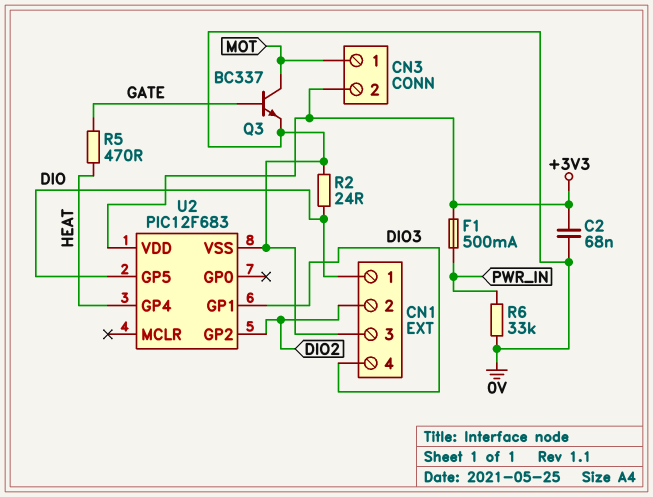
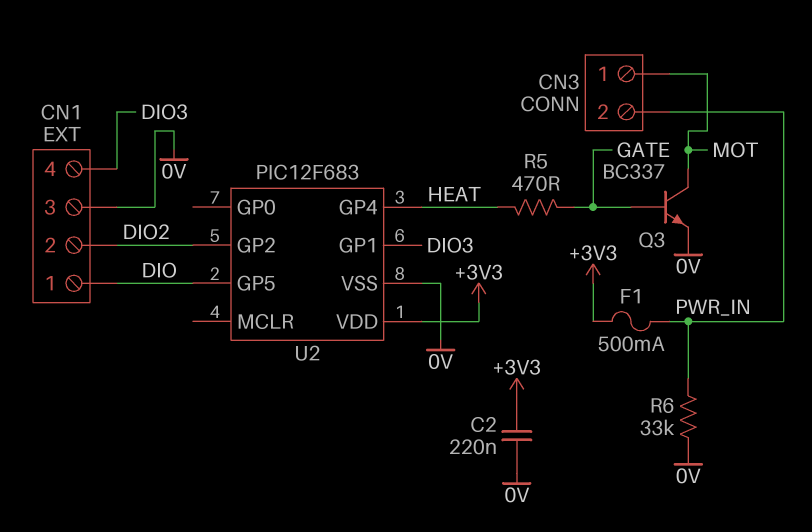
C2: 68nF (+3V3, 0V) -> 220nF (+3V3, 0V)
CN3 pin 2: +3V3 -> PWR_IN
R2: 24 (0V, DIO) -> none

